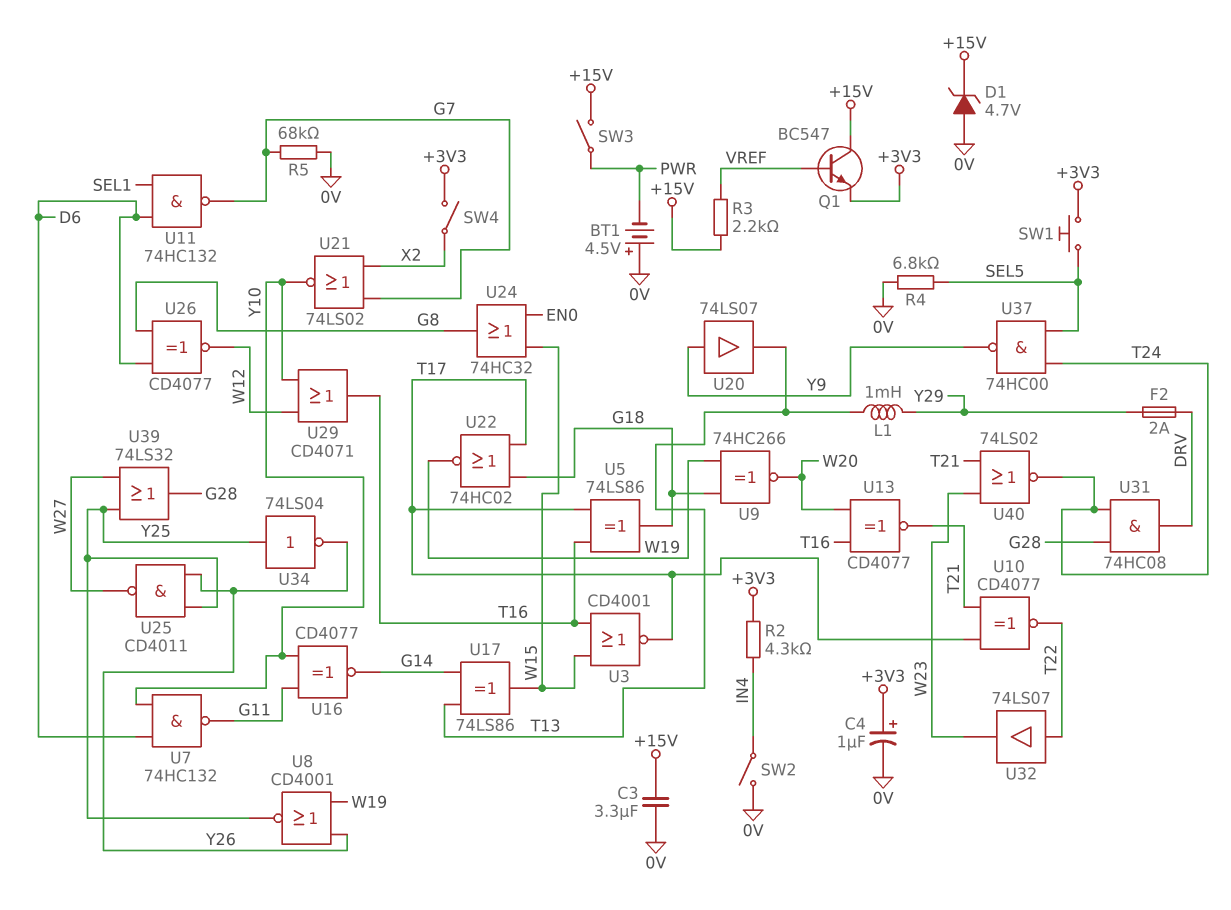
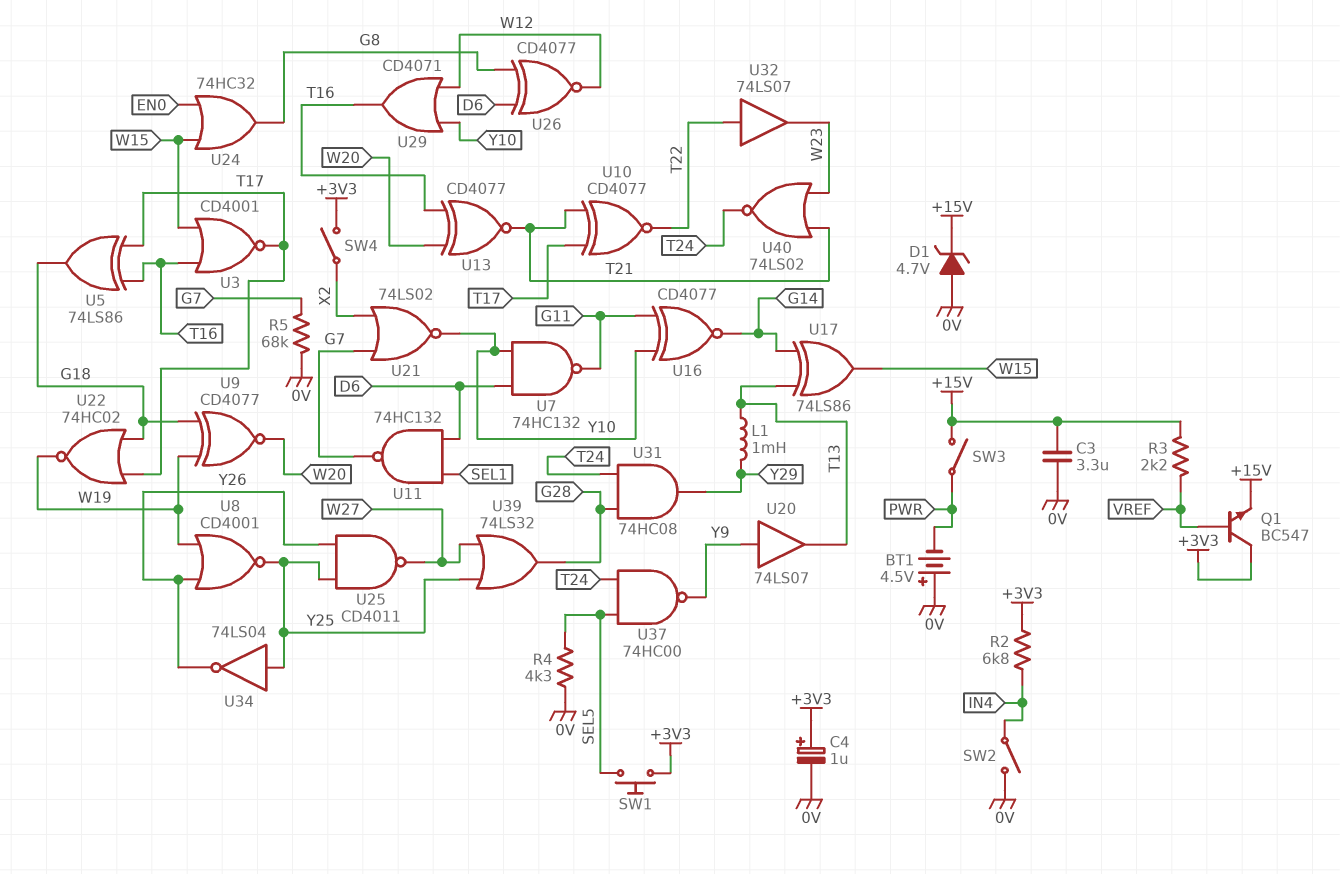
F2: 2A (DRV, Y29) -> none
Q1: NPN BC547 (B VREF, C +15V, E +3V3) -> NPN BC547 (B VREF, C +3V3, E +15V)
R2: 4.3k (+3V3, IN4) -> 6.8k (+3V3, IN4)
R4: 6.8k (0V, SEL5) -> 4.3k (0V, SEL5)
U9: XNOR 74HC266 (in G18, in W19, out W20) -> XNOR CD4077 (in G18, in W19, out W20)
U31: AND 74HC08 (in G28, in T24, out DRV) -> AND 74HC08 (in G28, in T24, out Y29)

